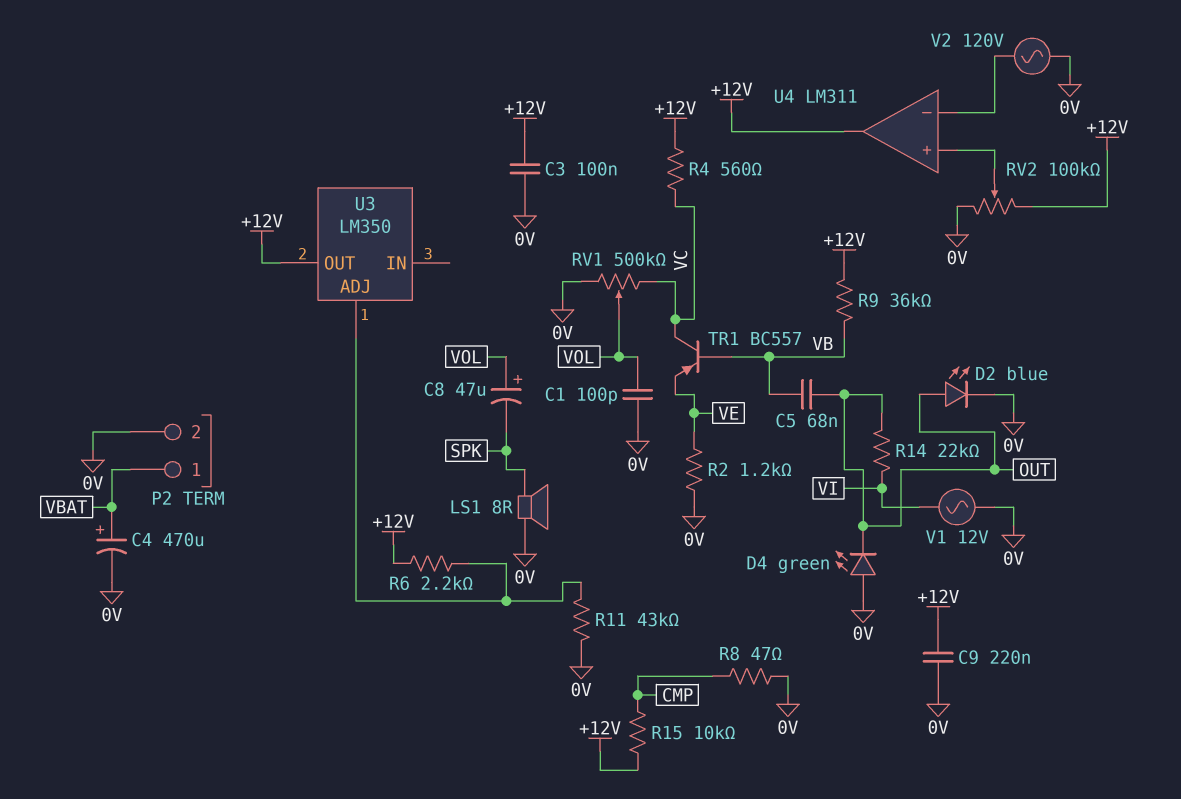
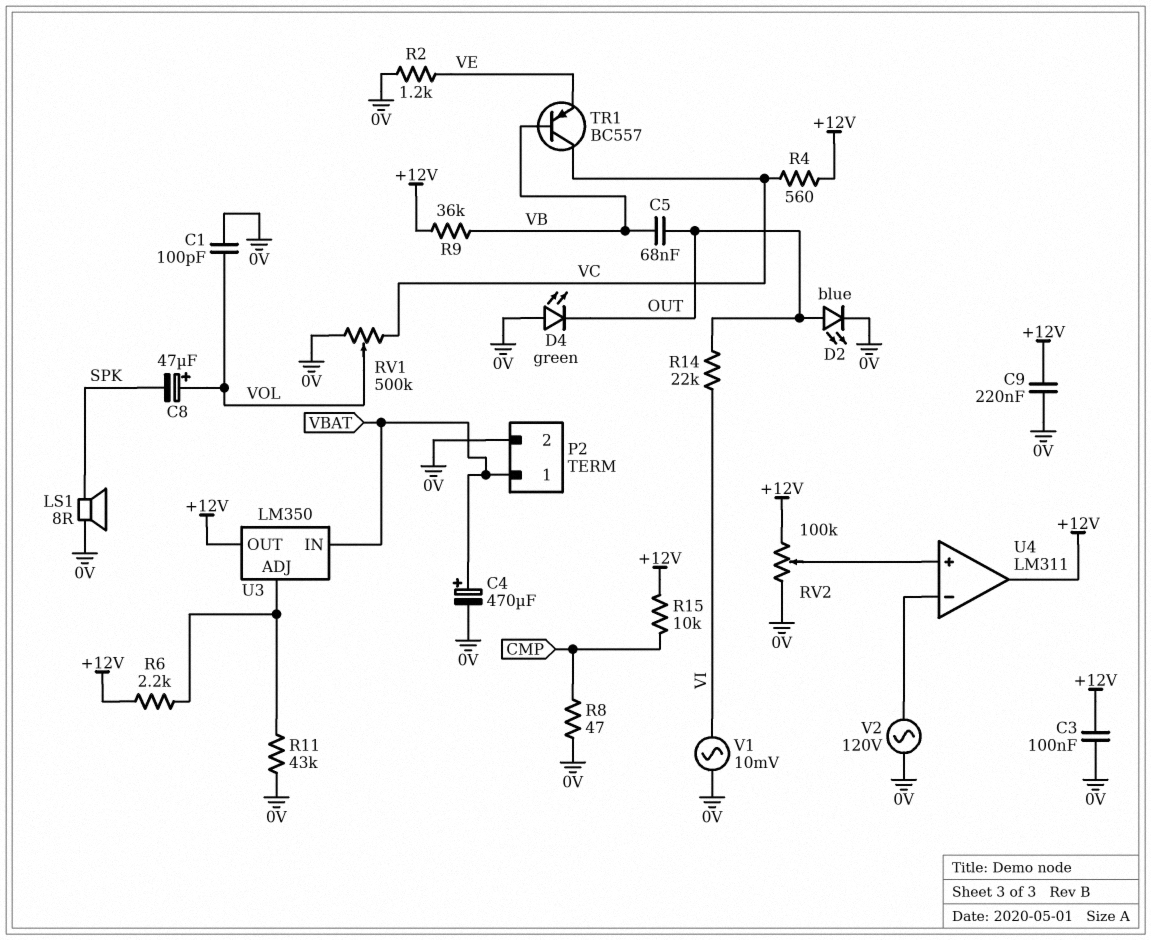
U3 pin IN: none -> VBAT
V1: AC 12V (0V, VI) -> AC 10mV (0V, VI)

